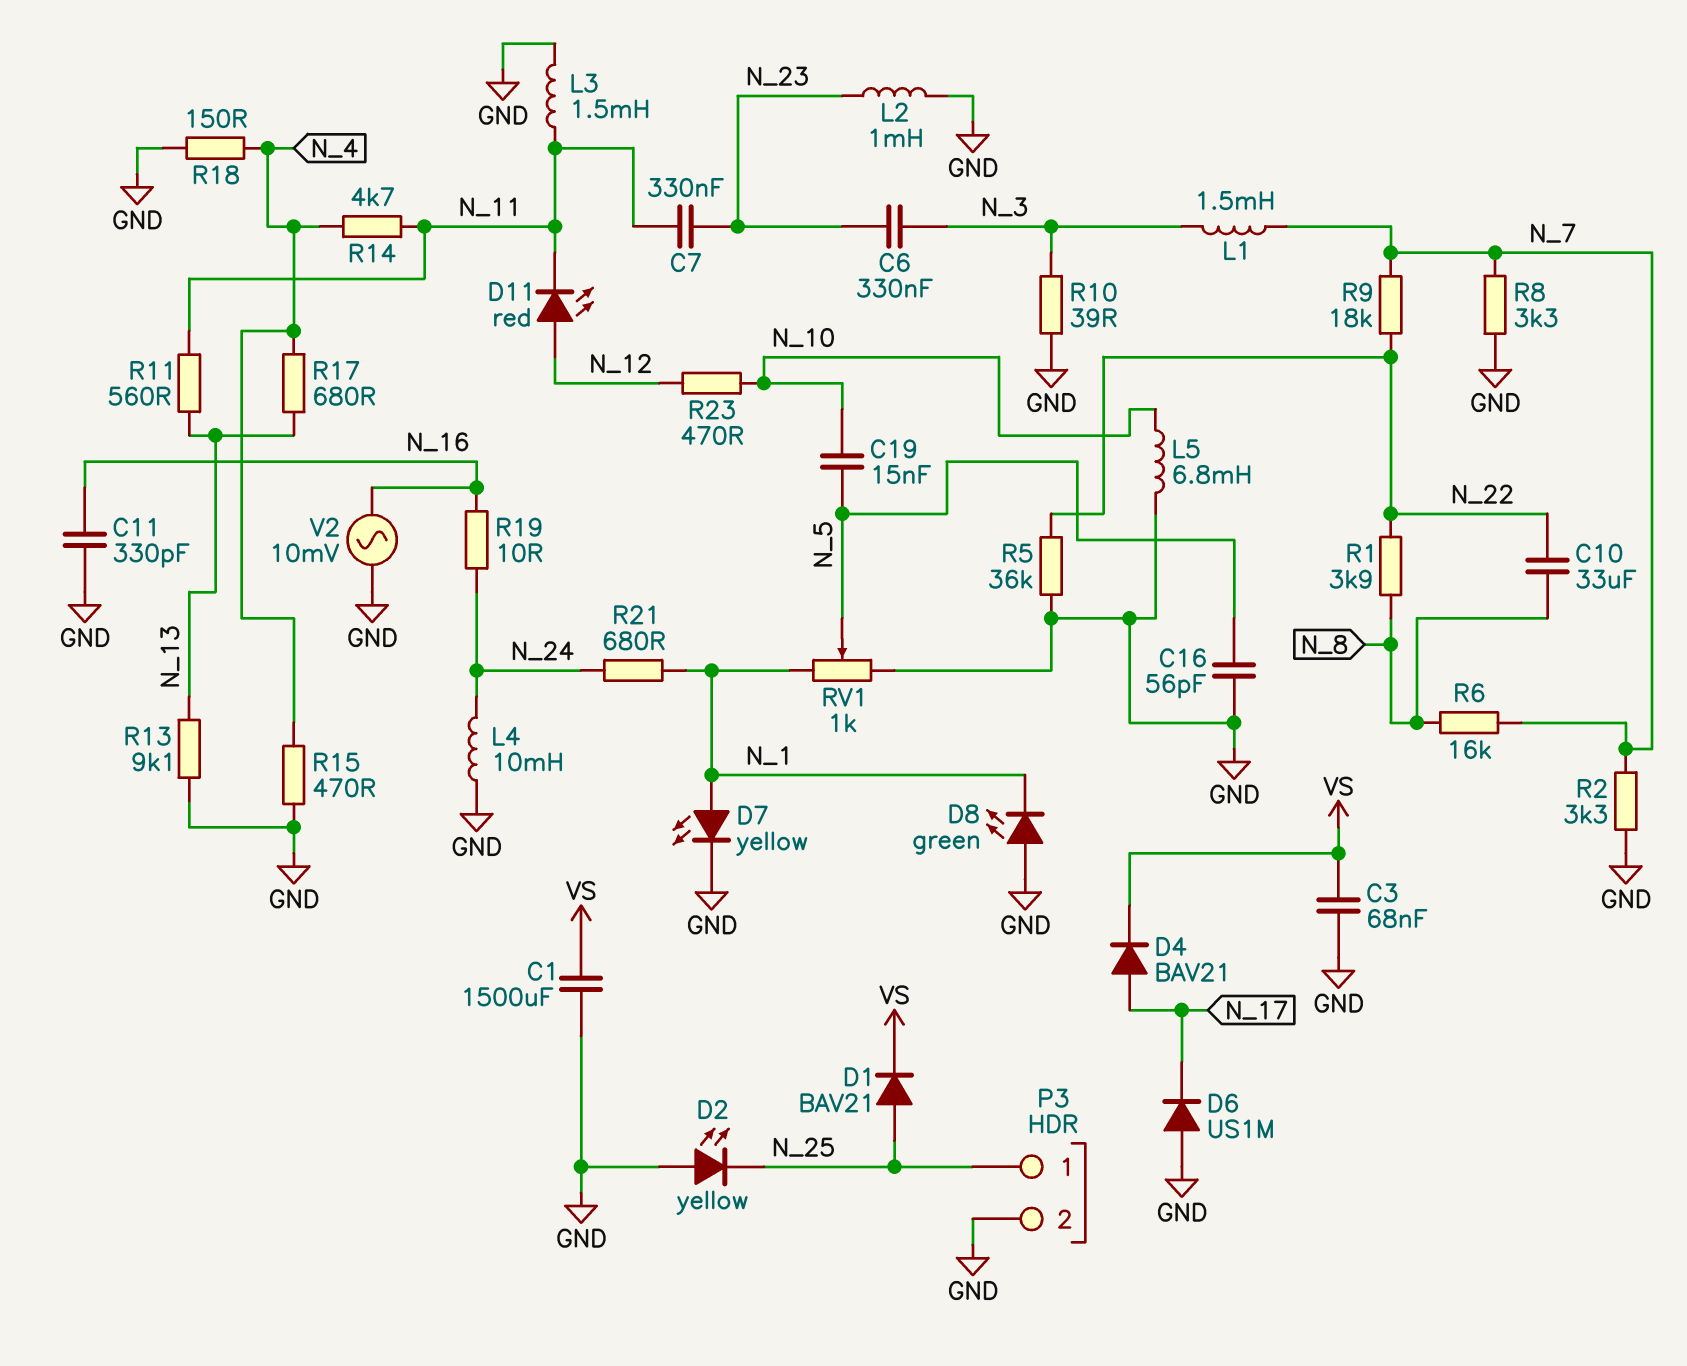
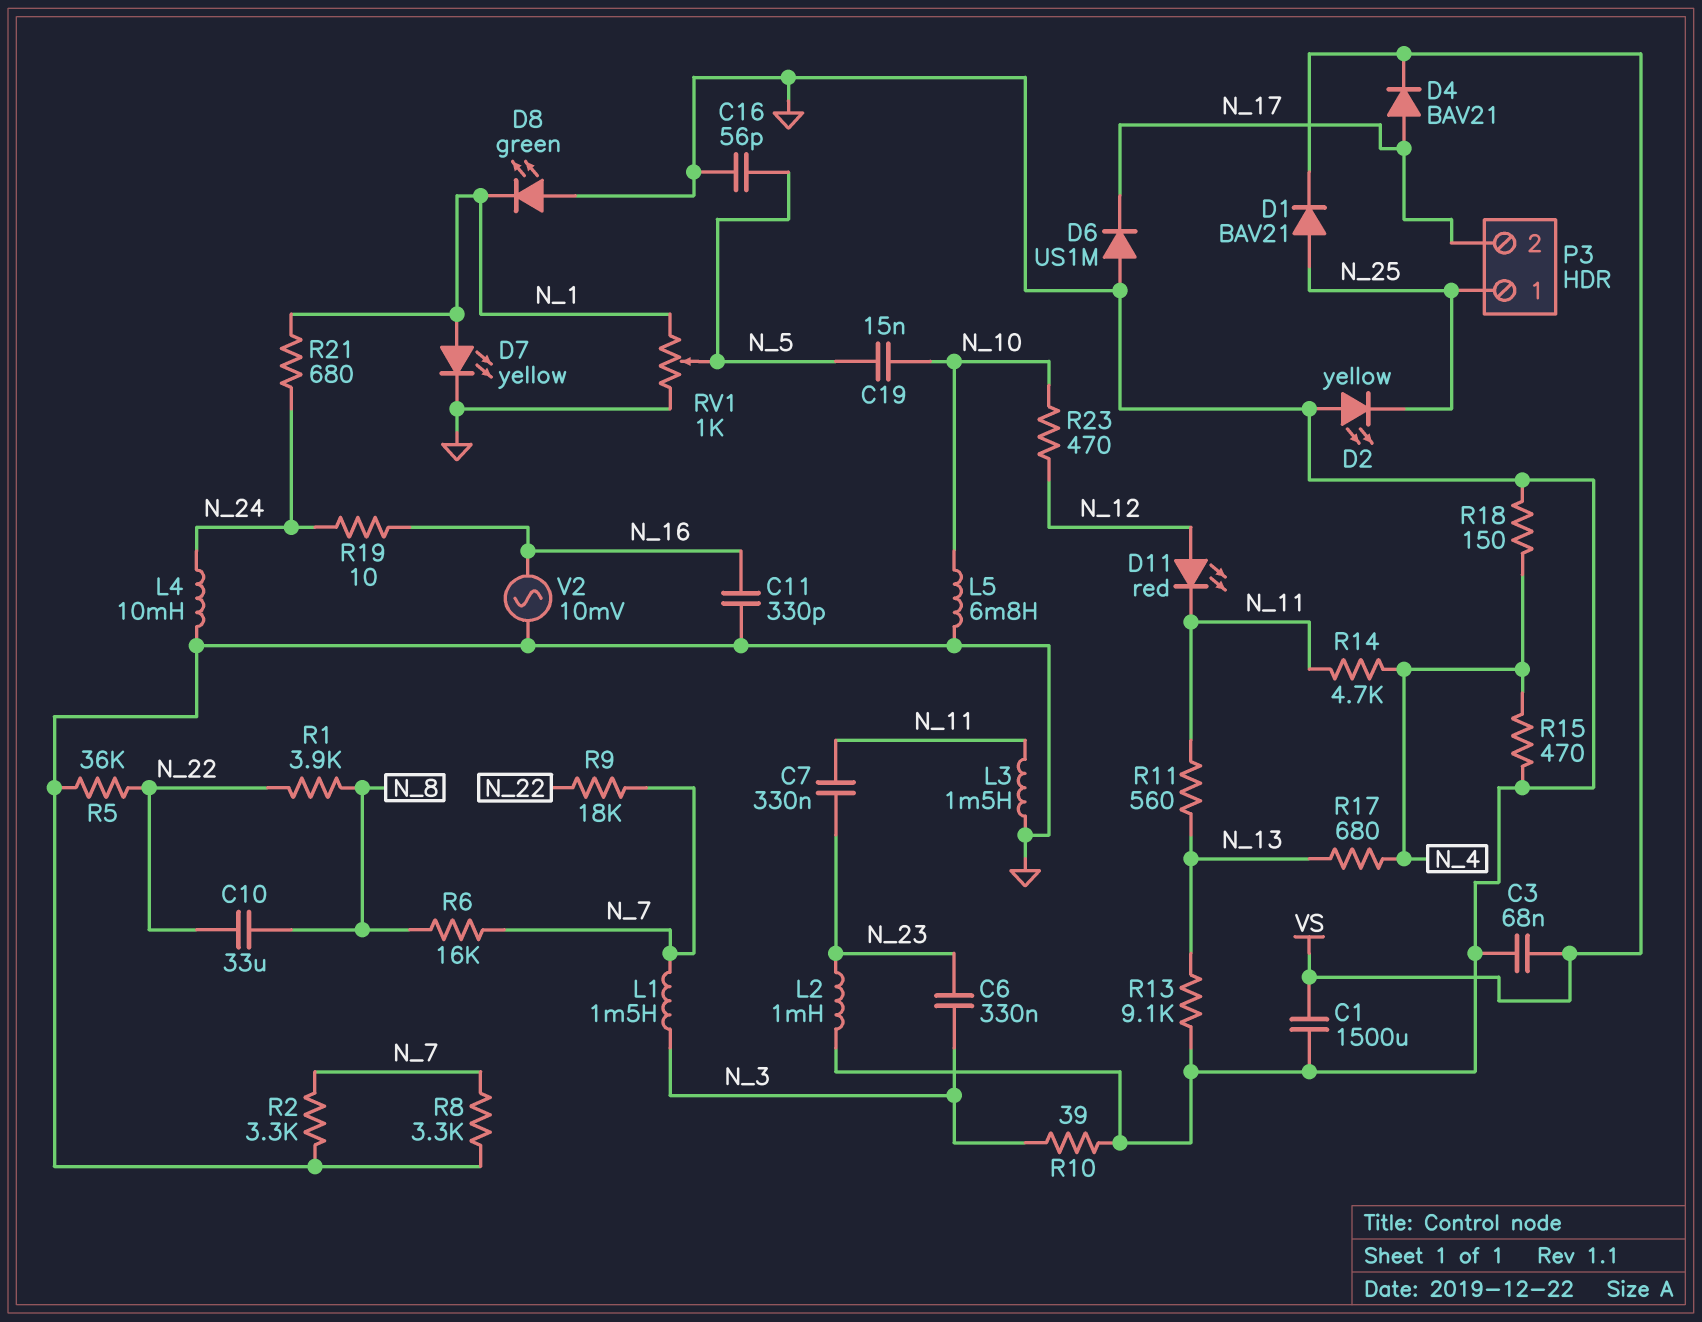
P3 pin 2: GND -> N_17

